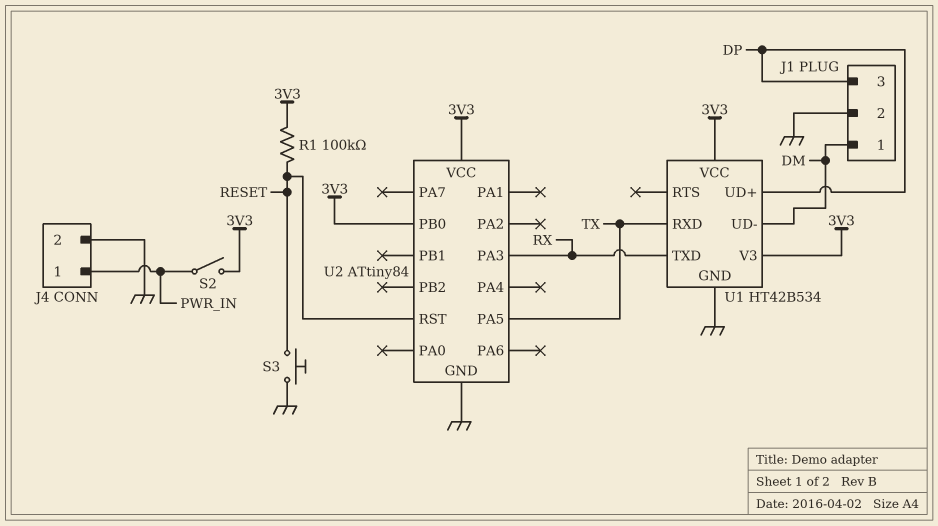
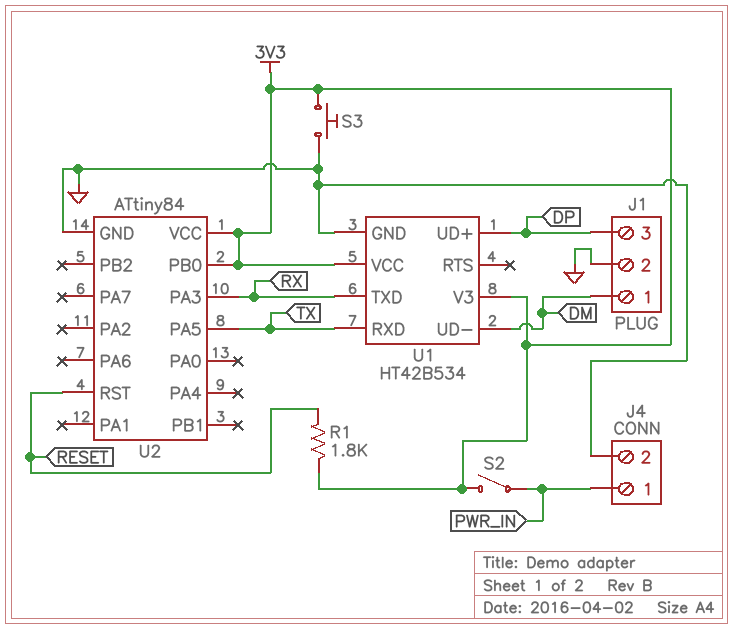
R1: 100k (3V3, RESET) -> 1.8k (3V3, RESET)
S3: button (GND, RESET) -> button (3V3, GND)

